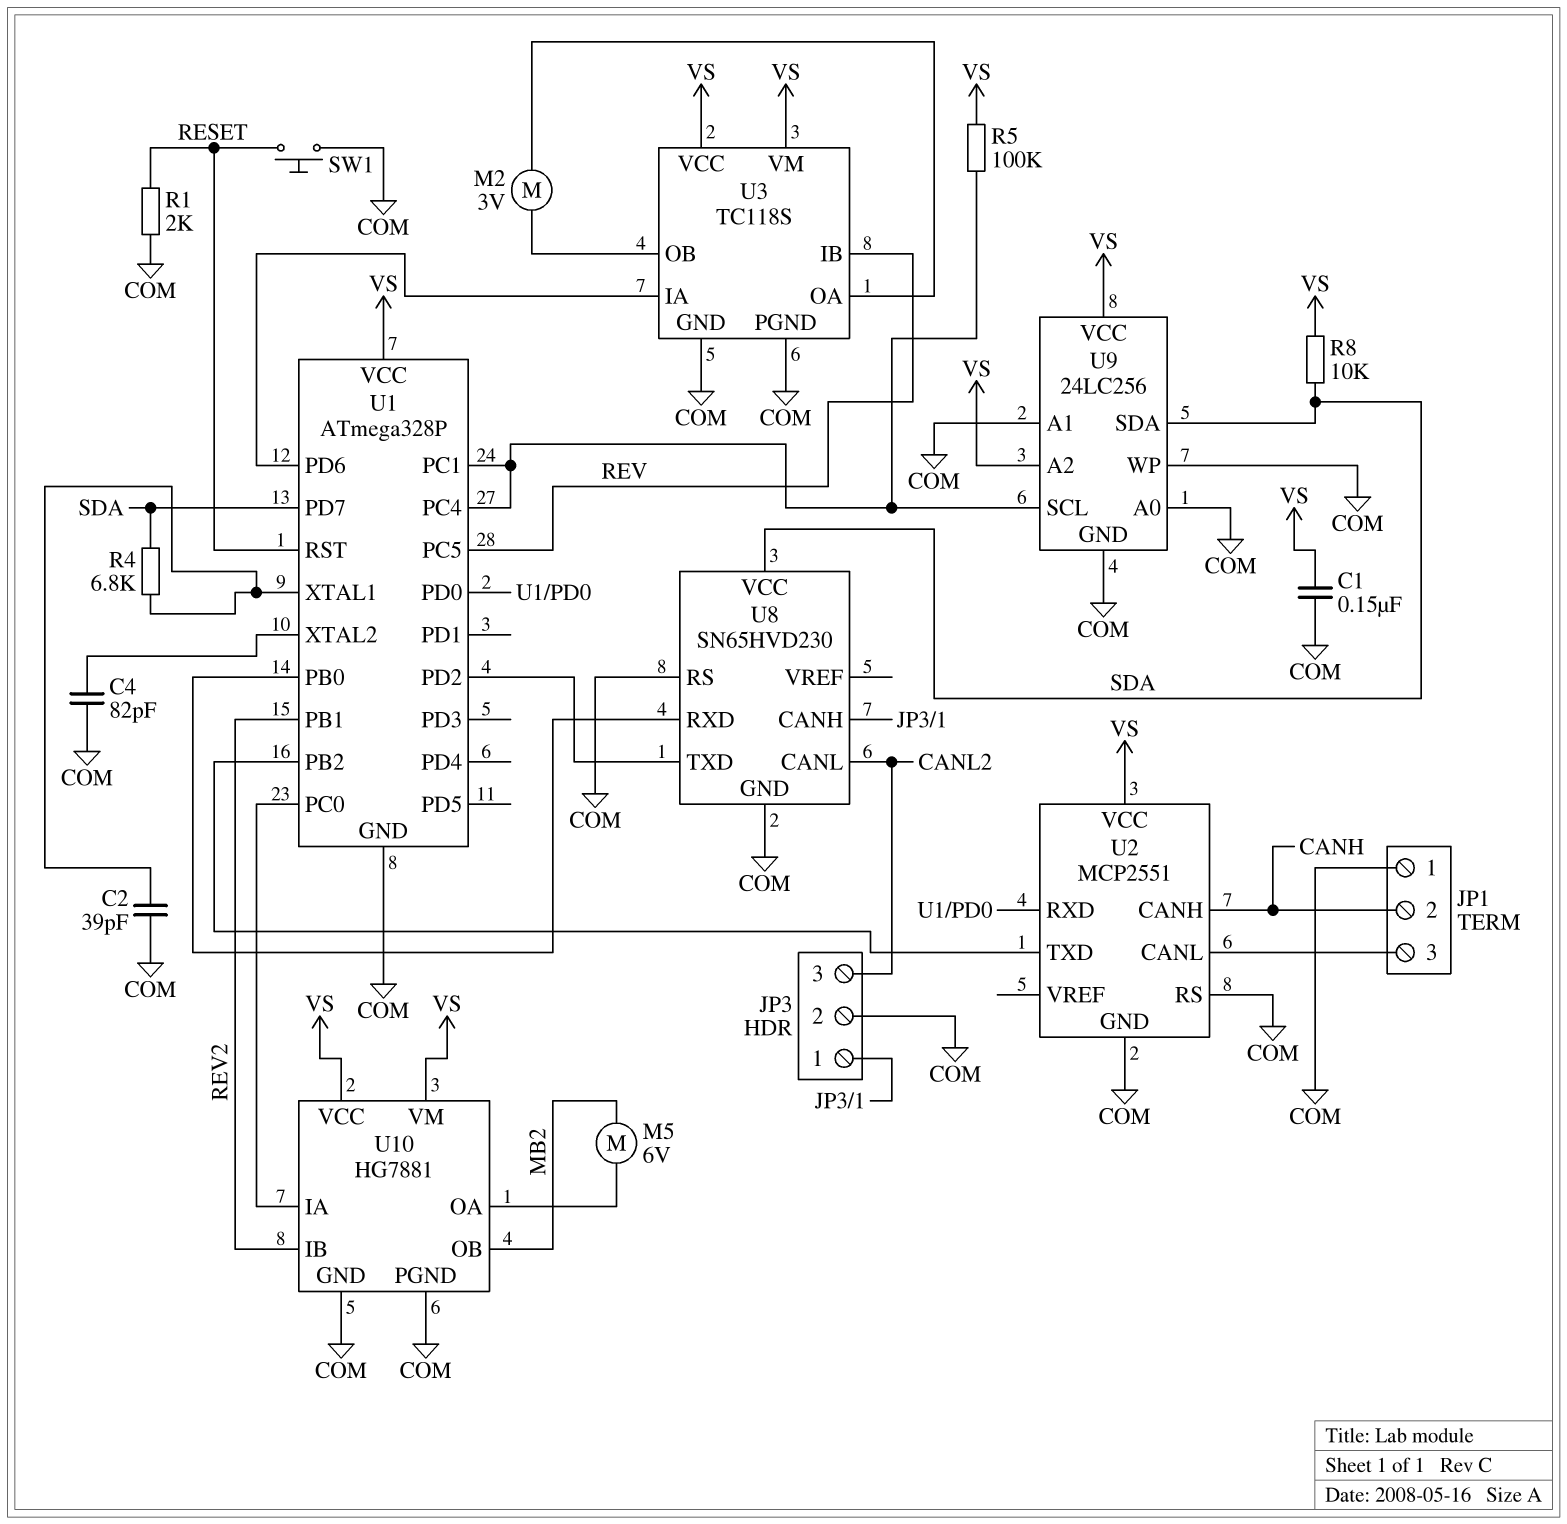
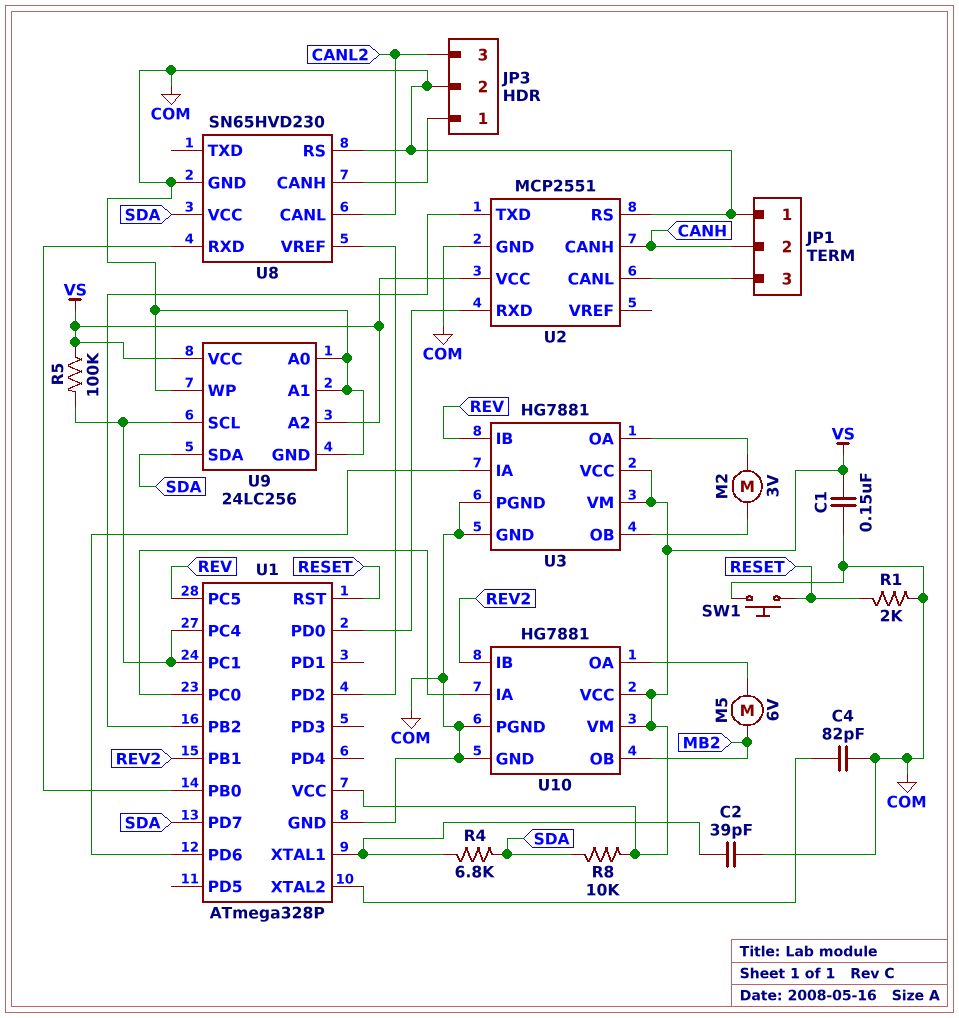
U3: TC118S -> HG7881
U8 pin TXD: U1/PD2 -> none
U8 pin VREF: none -> U1/PD2

